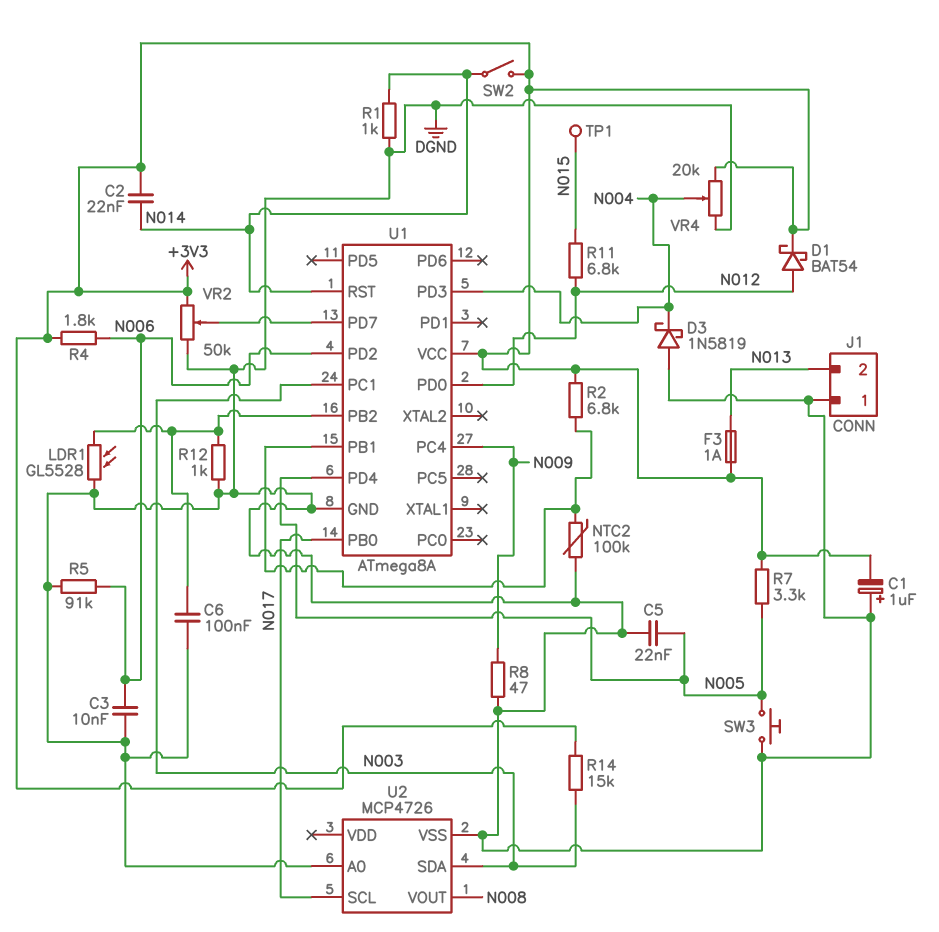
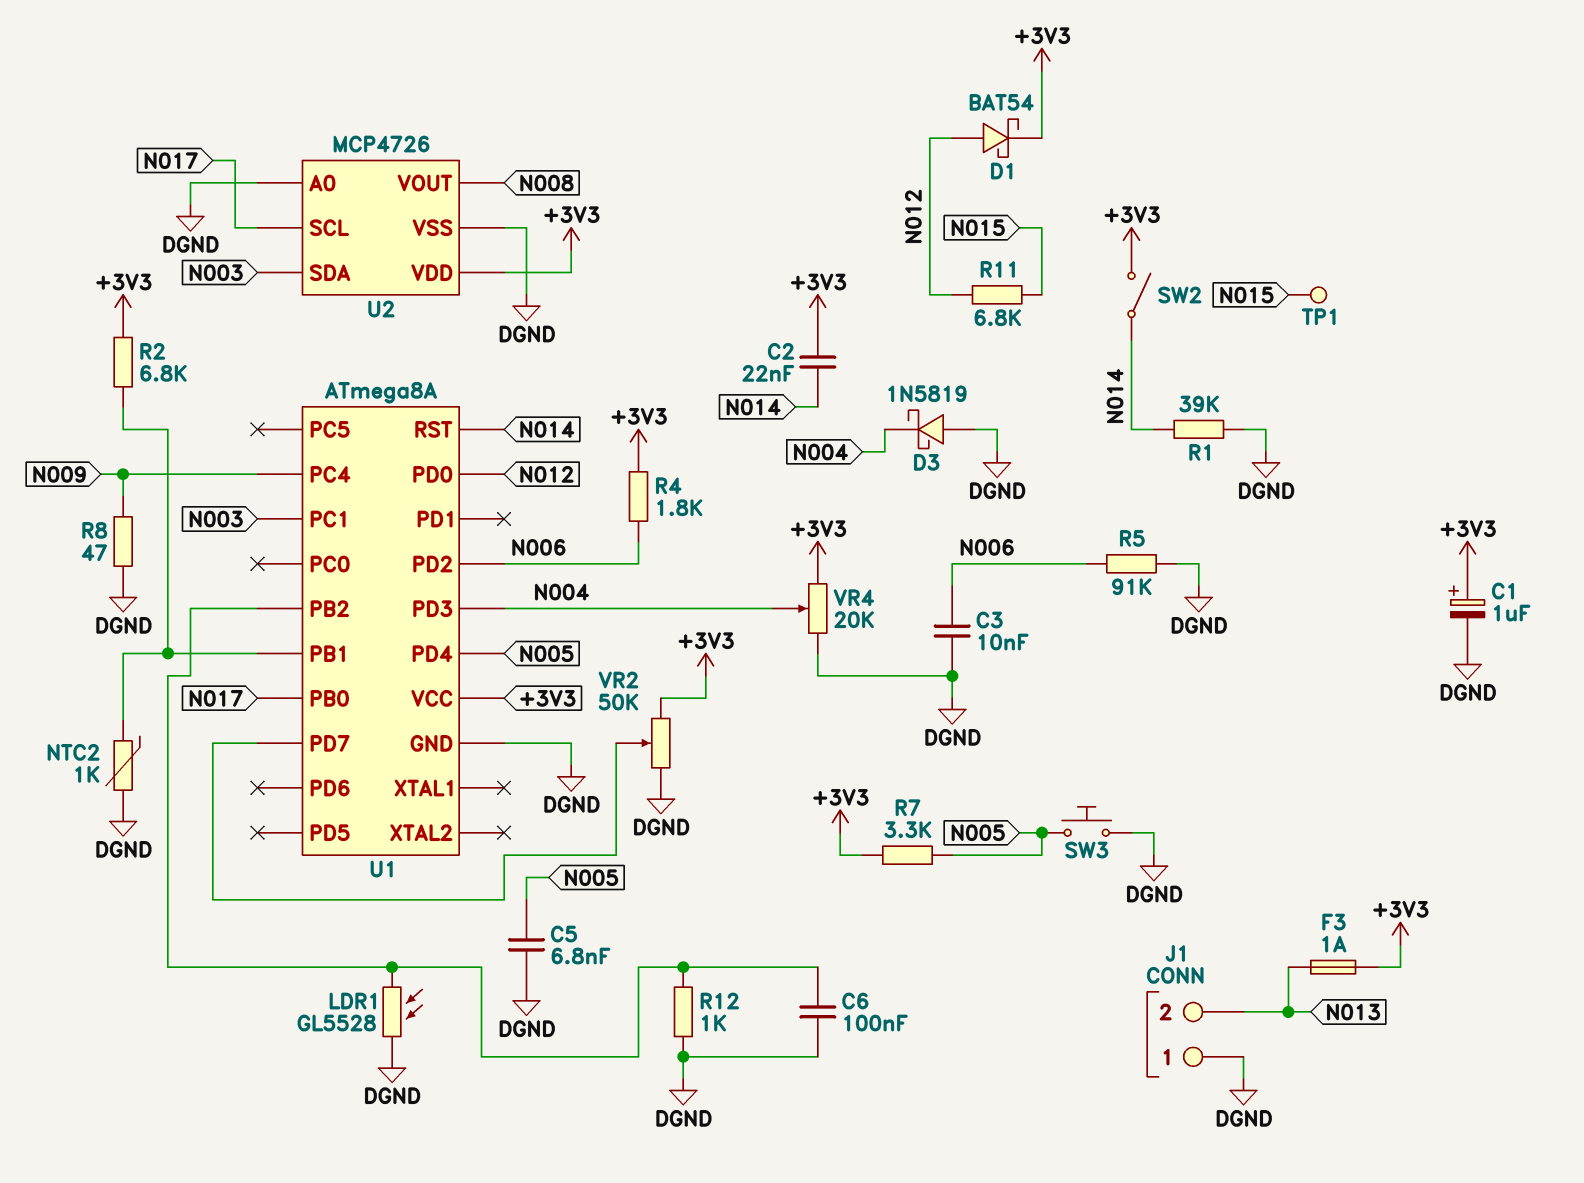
C1: 1uF (plus DGND, minus +3V3) -> 1uF (plus +3V3, minus DGND)
C5: 22nF (DGND, N005) -> 6.8nF (DGND, N005)
NTC2: 100k (DGND, U1/PB1) -> 1k (DGND, U1/PB1)
R1: 1k (DGND, N014) -> 39k (DGND, N014)
R14: 15k (+3V3, N003) -> none
U2 pin VDD: none -> +3V3

